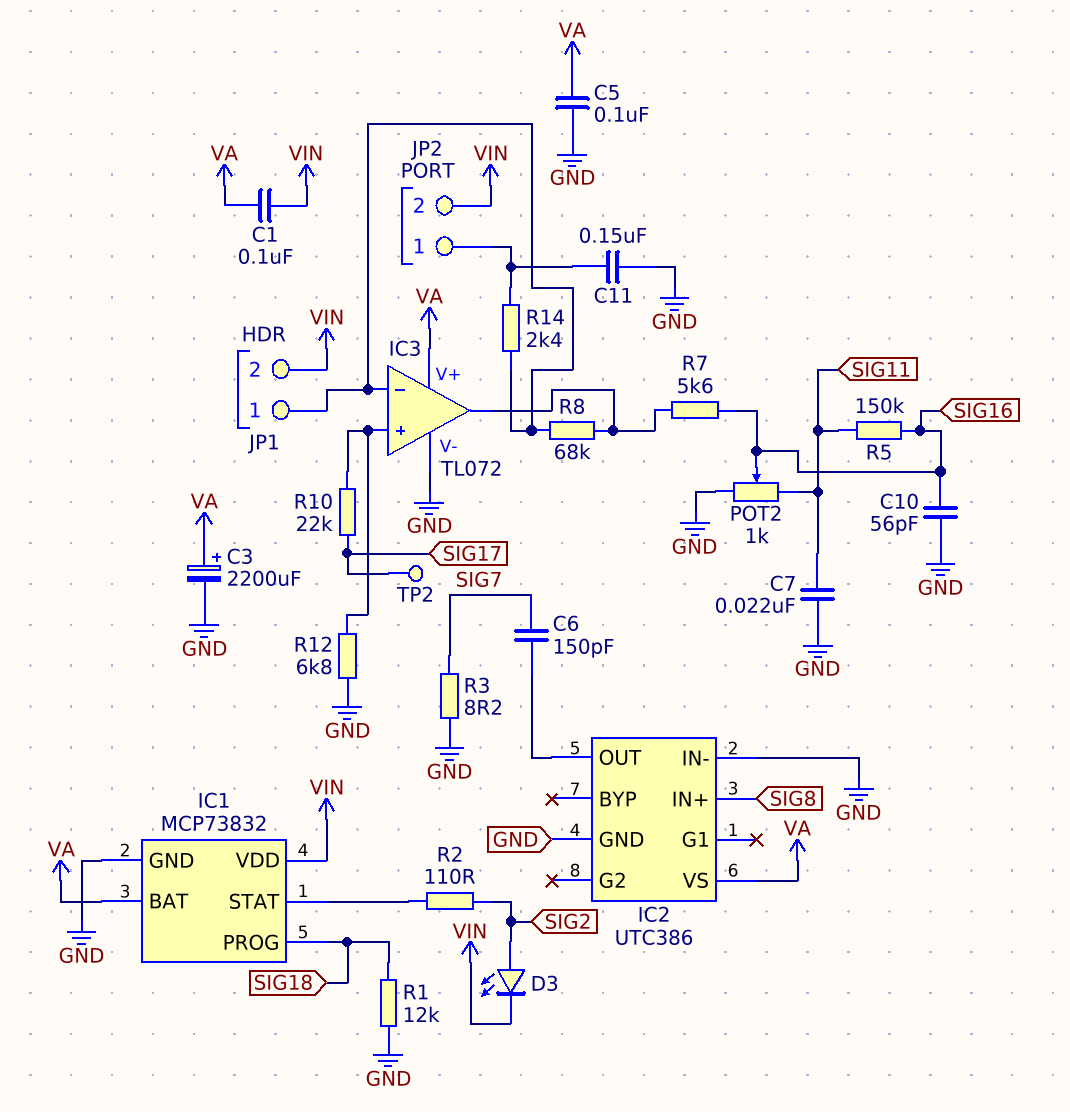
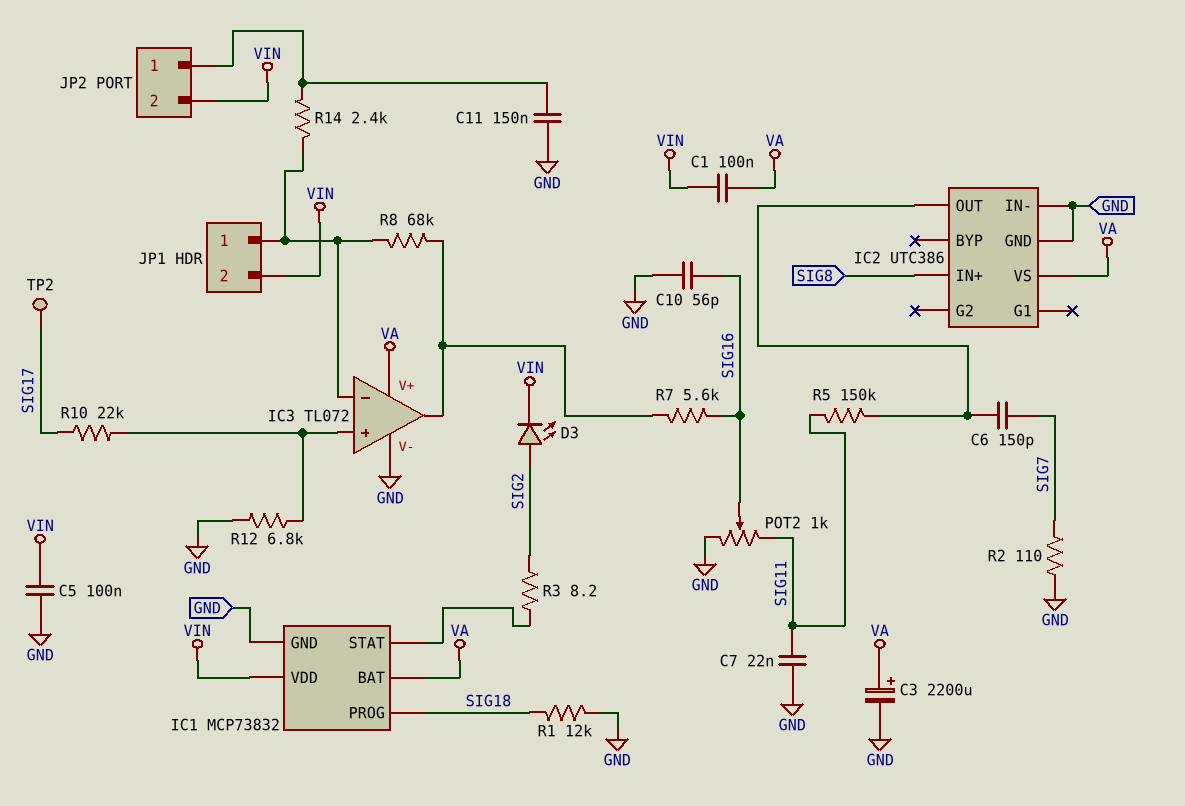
C5: 100nF (GND, VA) -> 100nF (GND, VIN)
R2: 110 (IC1/STAT, SIG2) -> 110 (GND, SIG7)
R3: 8.2 (GND, SIG7) -> 8.2 (IC1/STAT, SIG2)
R5: 150k (SIG11, SIG16) -> 150k (IC2/OUT, SIG11)

